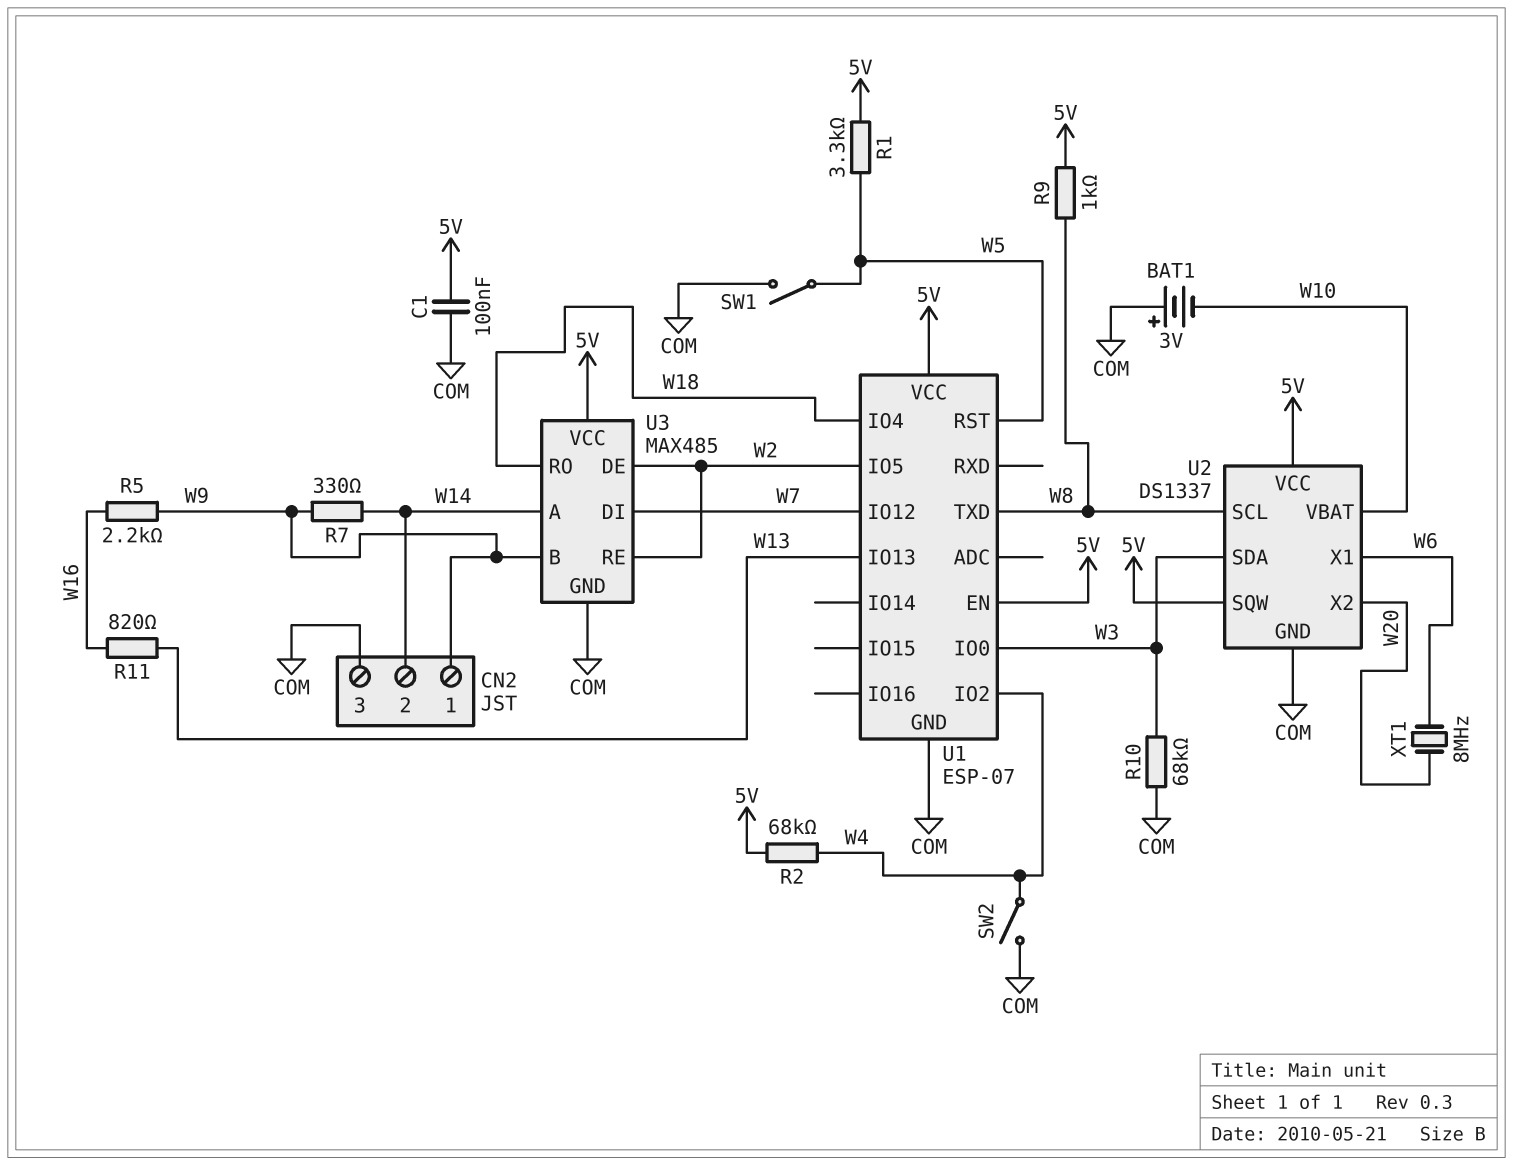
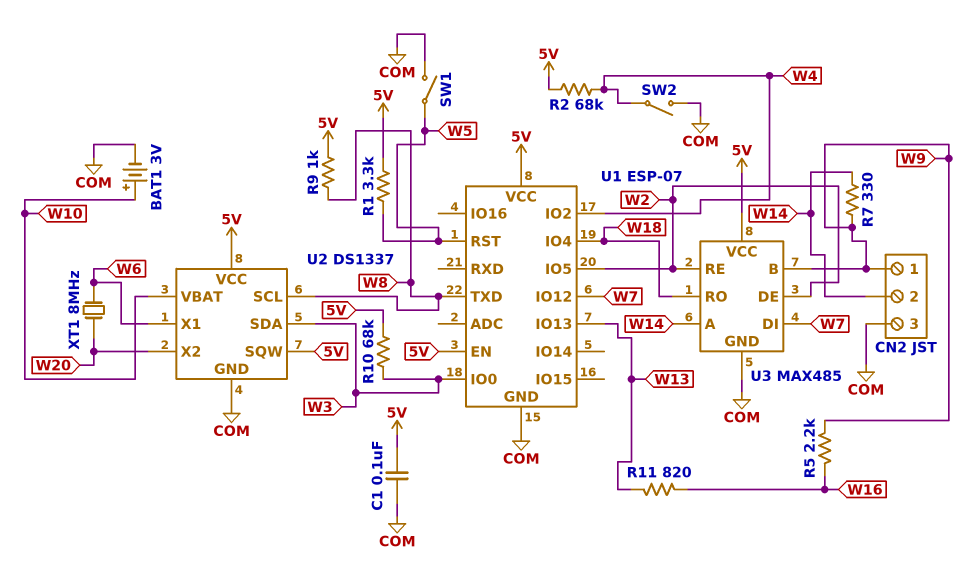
BAT1: 3V (plus COM, minus W10) -> 3V (plus W10, minus COM)
R10: 68k (COM, W3) -> 68k (5V, W3)

